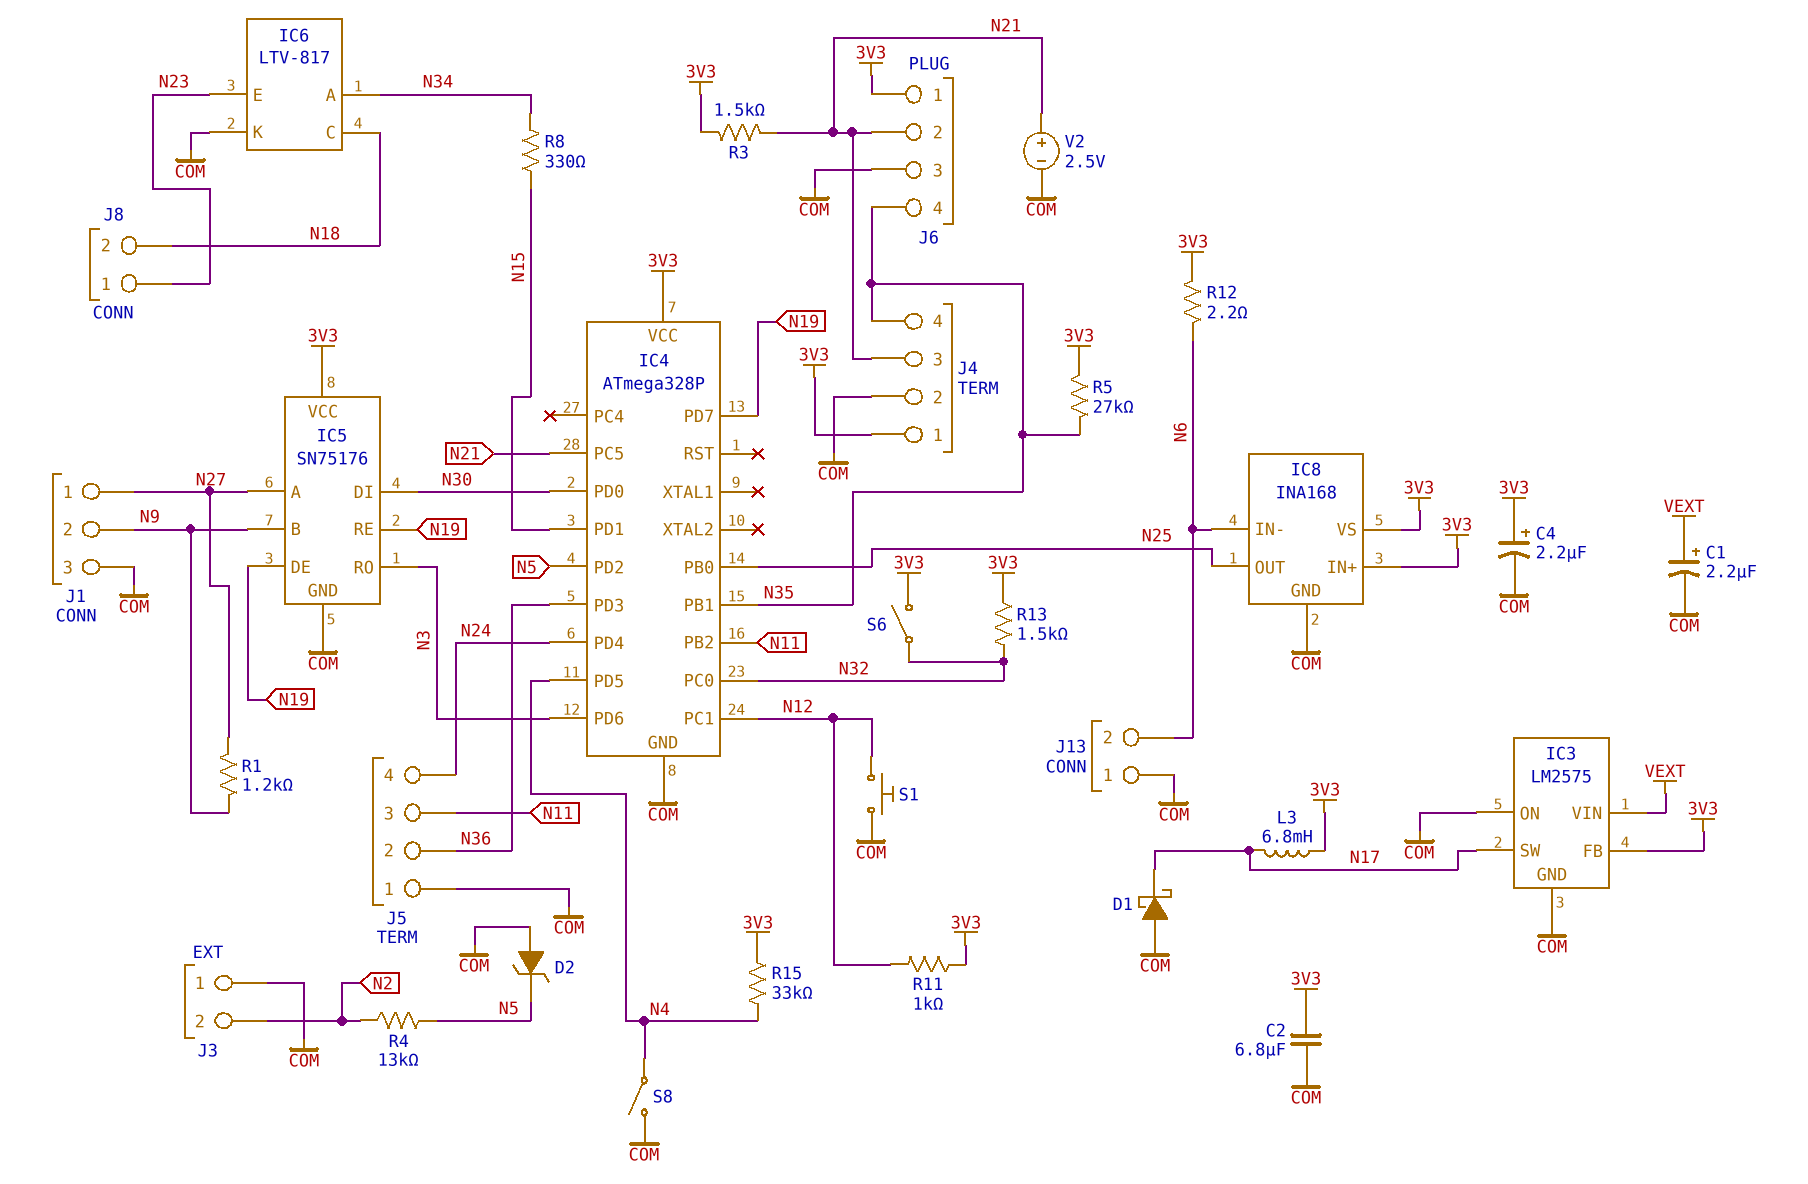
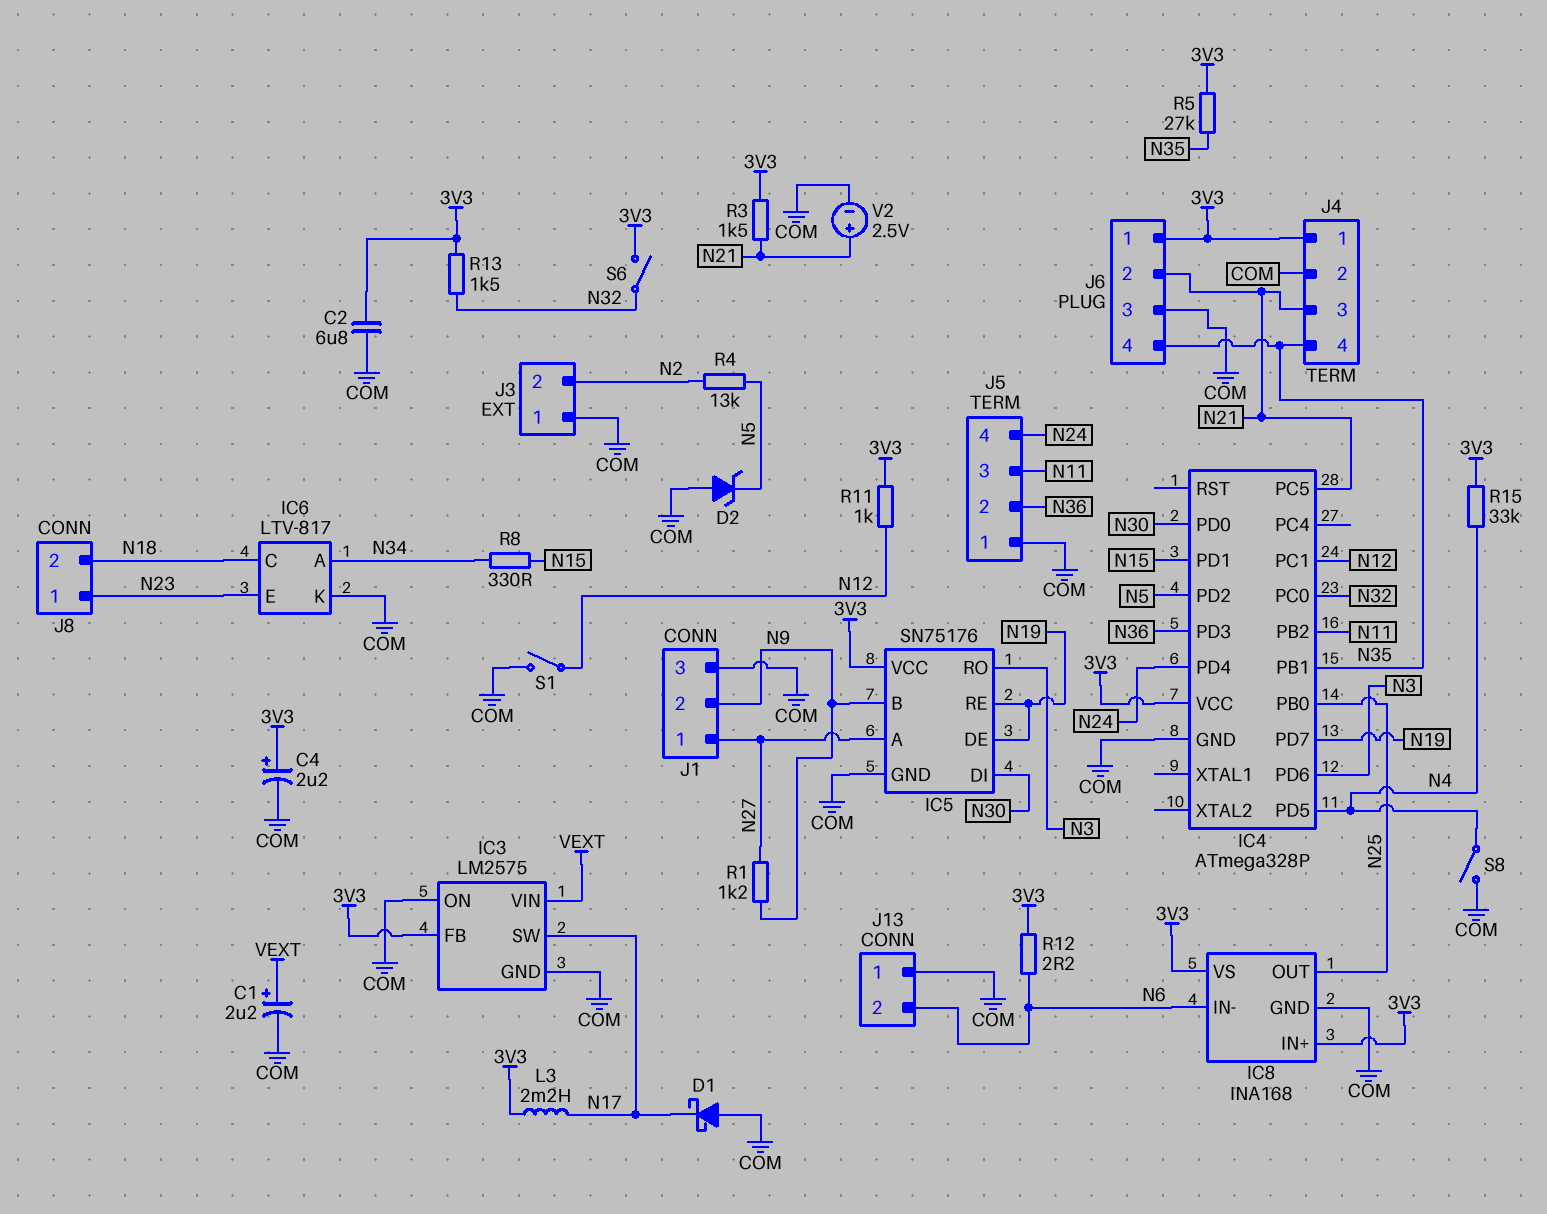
L3: 6.8mH (3V3, N17) -> 2.2mH (3V3, N17)
S1: button (COM, N12) -> switch (COM, N12)

